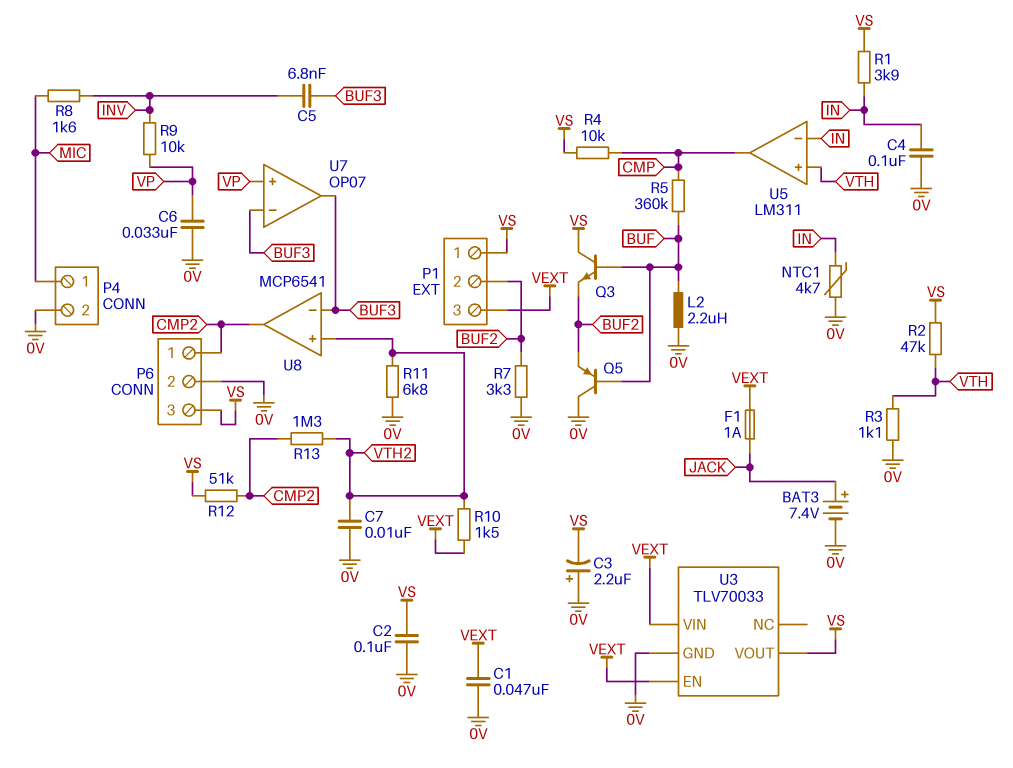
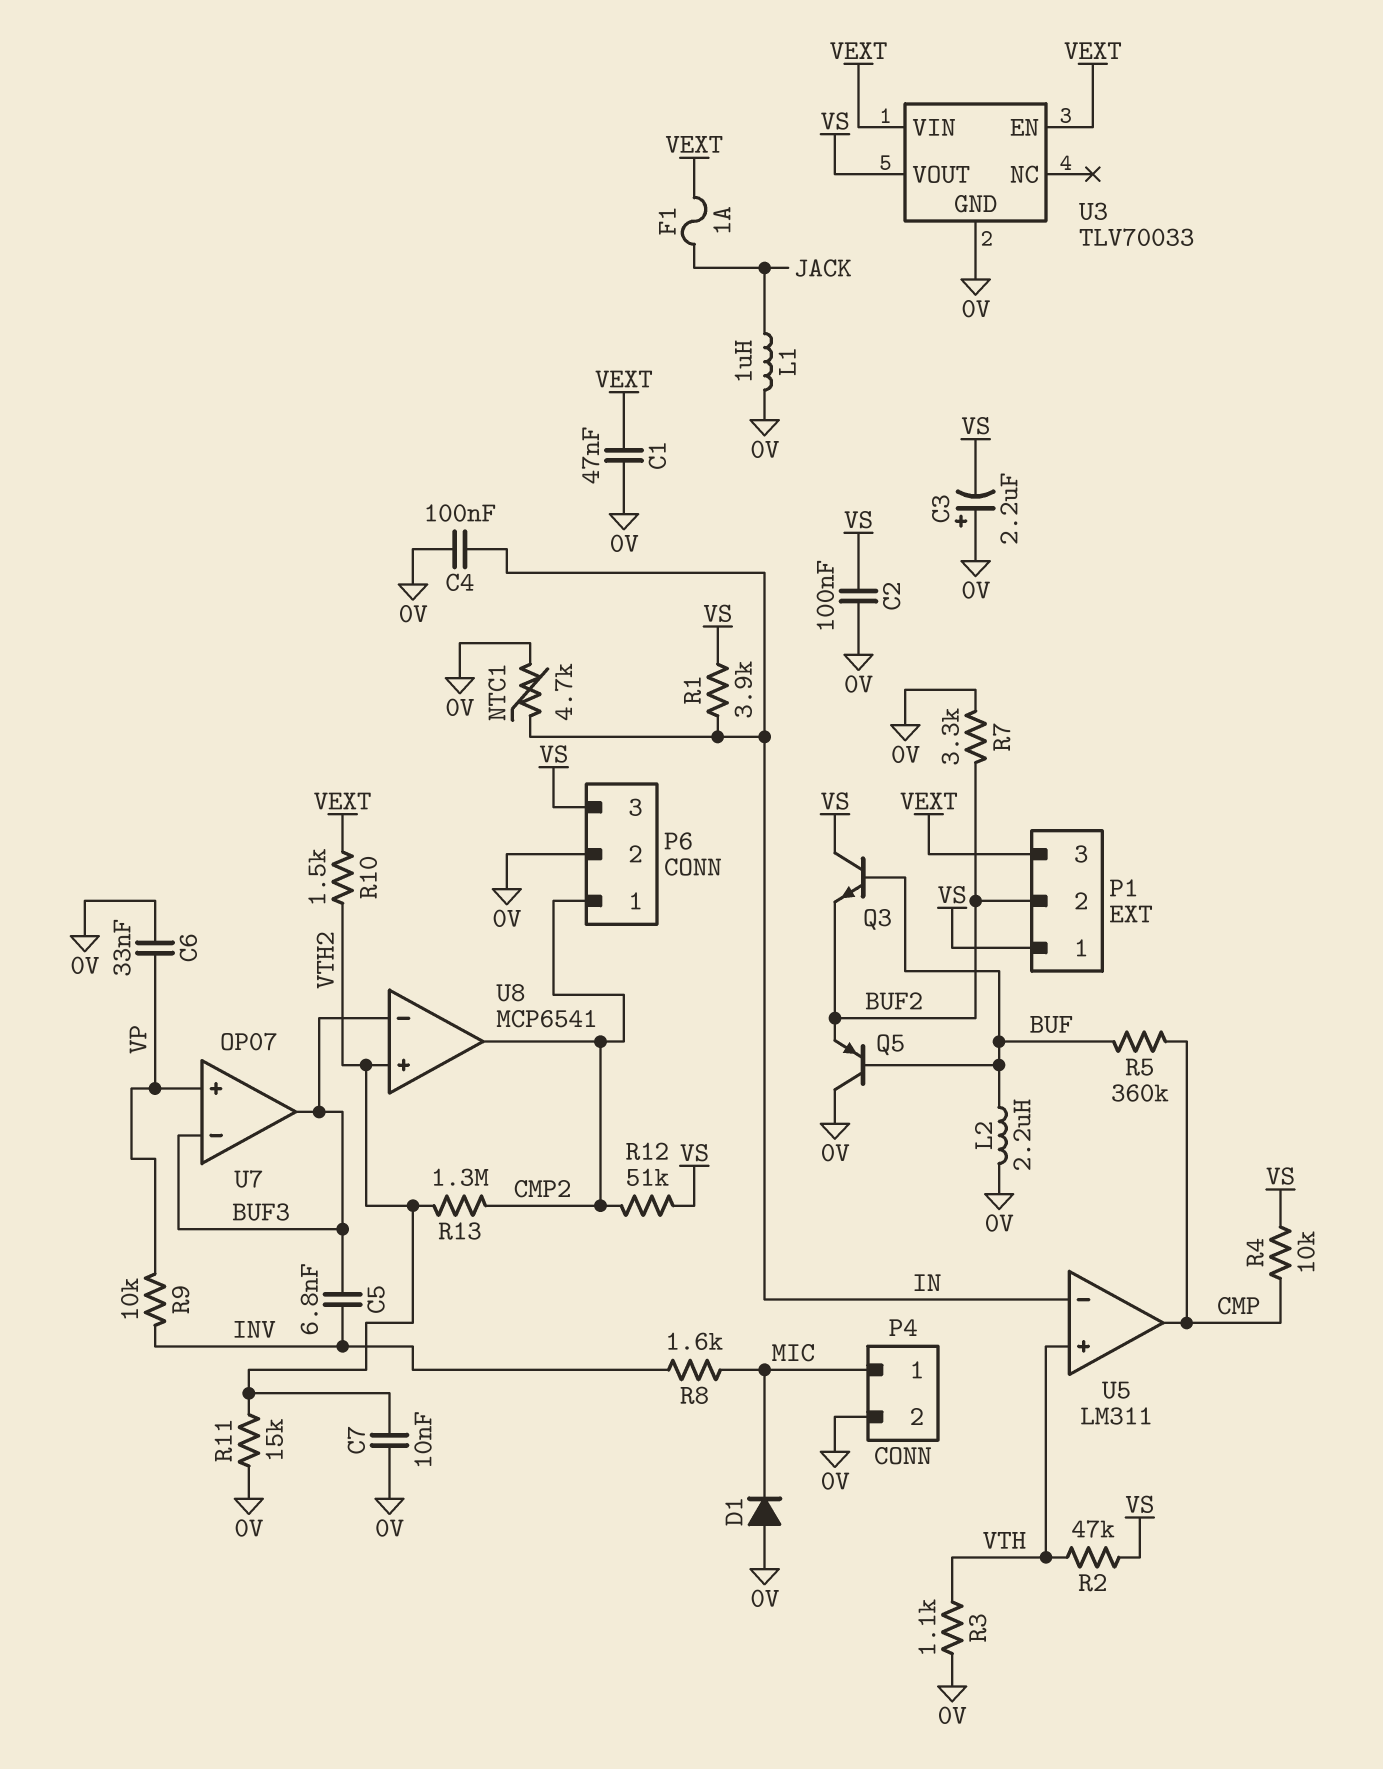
BAT3: 7.4V (plus JACK, minus 0V) -> none
D1: none -> diode (A 0V, K MIC)
L1: none -> 1uH (0V, JACK)
R11: 6.8k (0V, VTH2) -> 15k (0V, VTH2)

